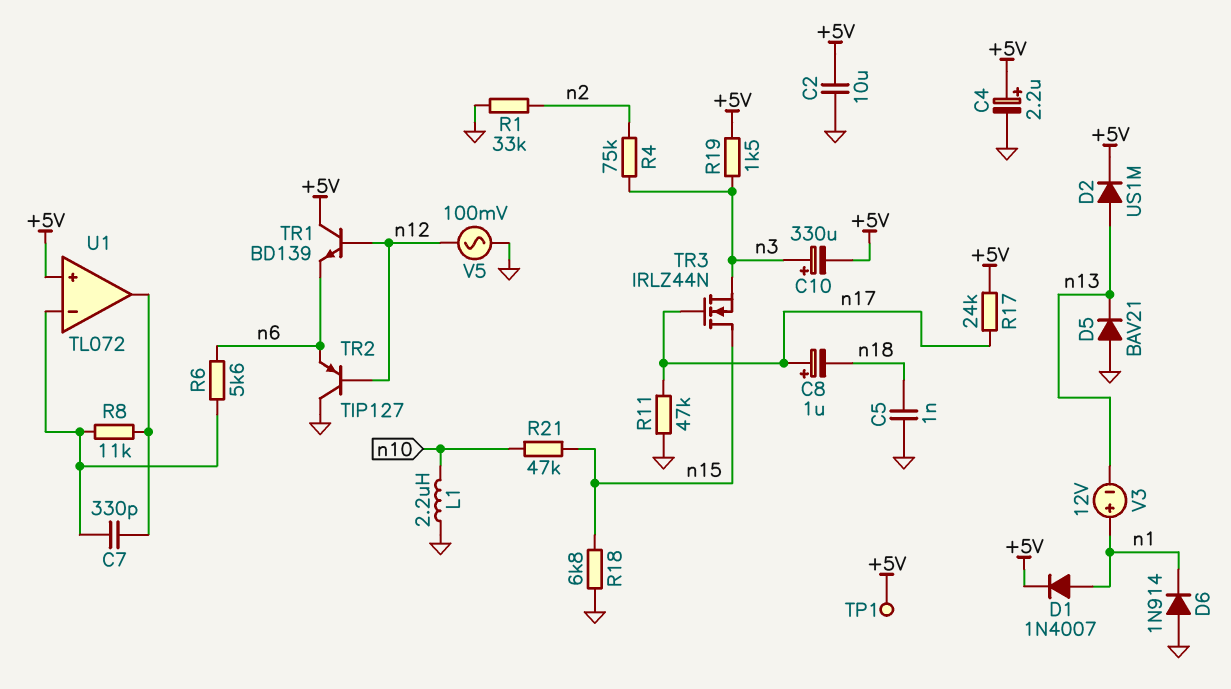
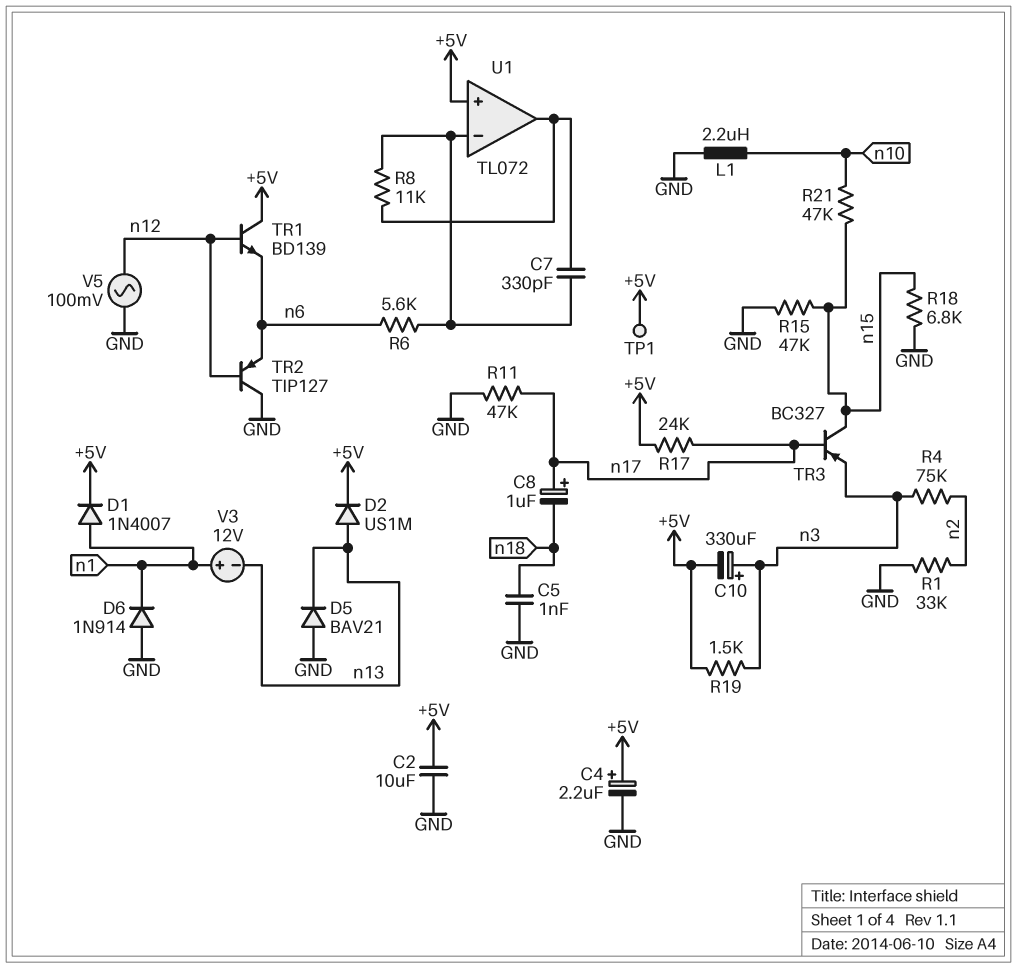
R15: none -> 47k (GND, n15)
TR3: NMOS IRLZ44N (G n17, D n15, S n3) -> PNP BC327 (B n17, C n15, E n3)

